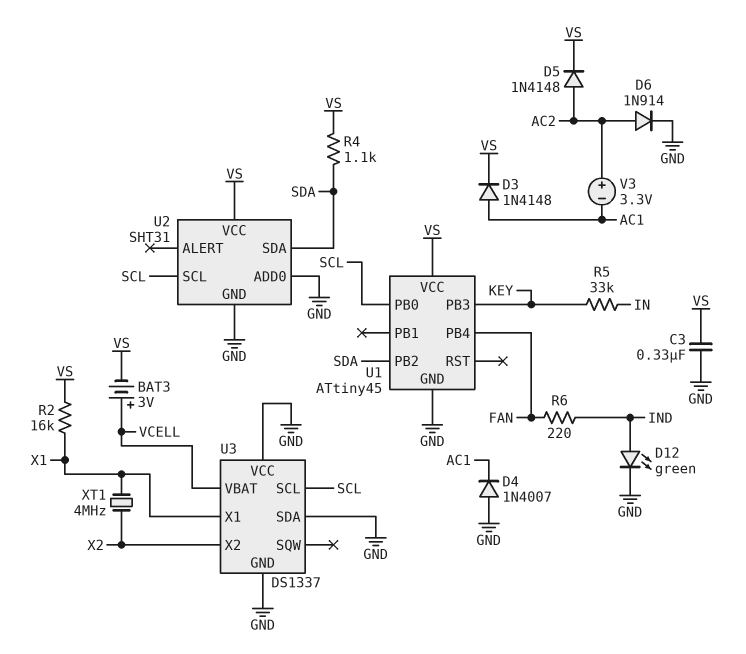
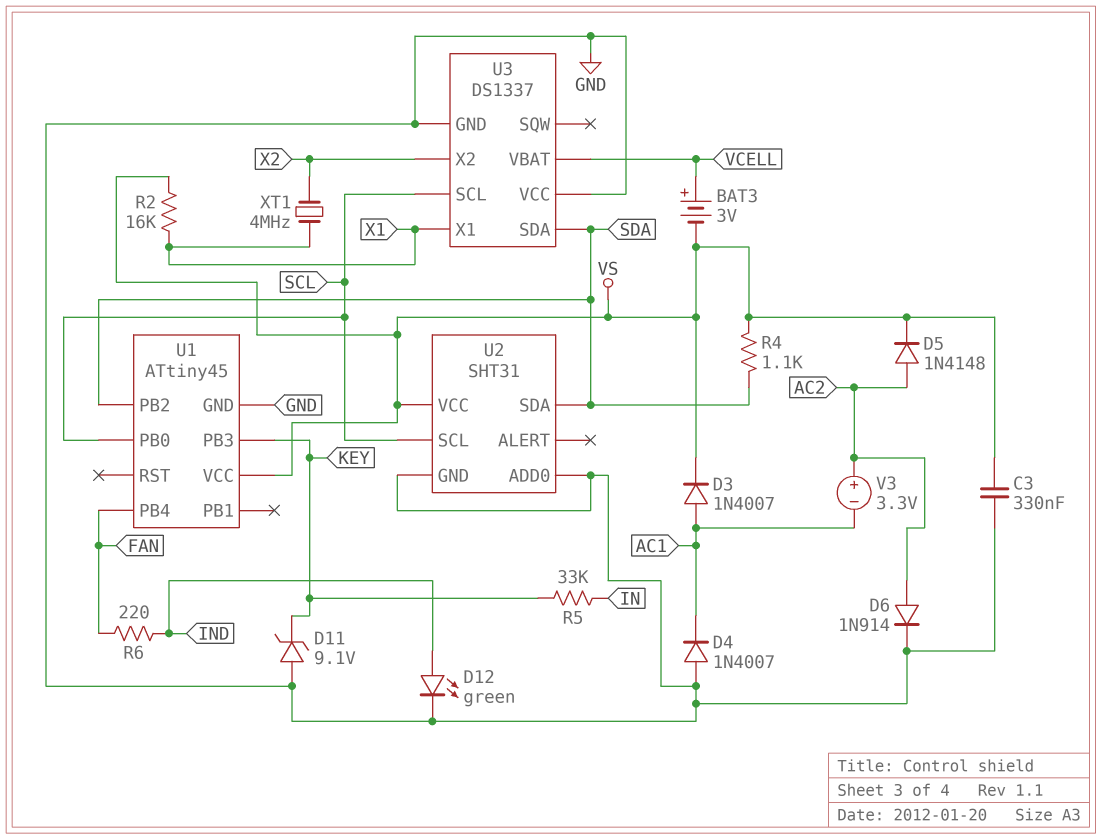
D3: diode 1N4148 (A AC1, K VS) -> diode 1N4007 (A AC1, K VS)
D11: none -> zener 9.1V (A GND, K KEY)
U3 pin SDA: GND -> SDA

